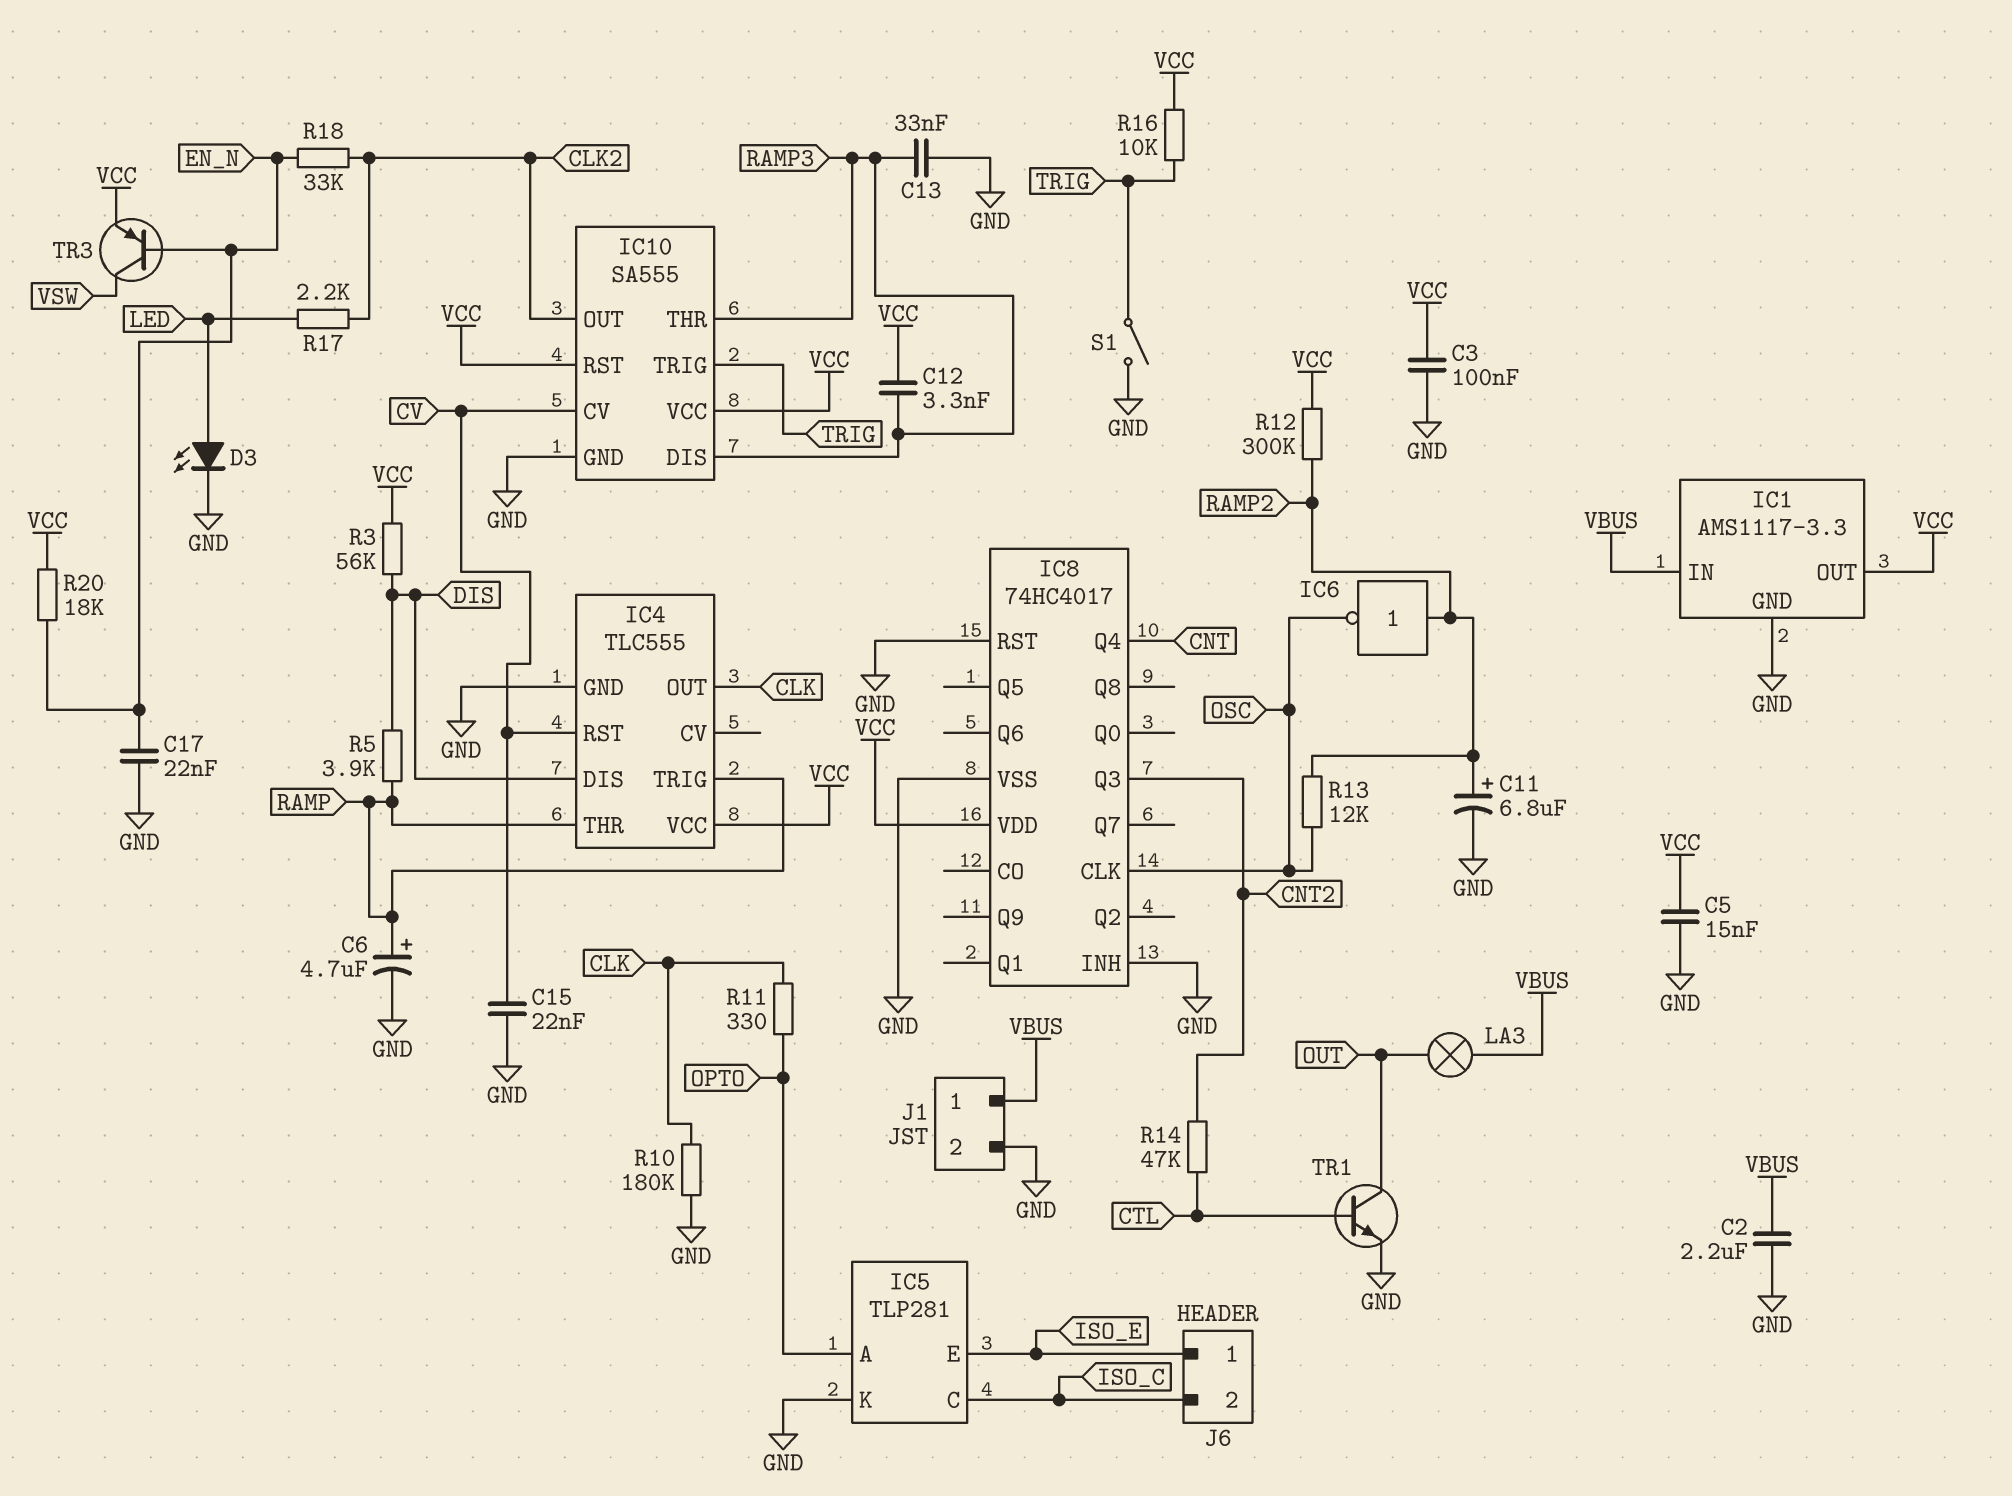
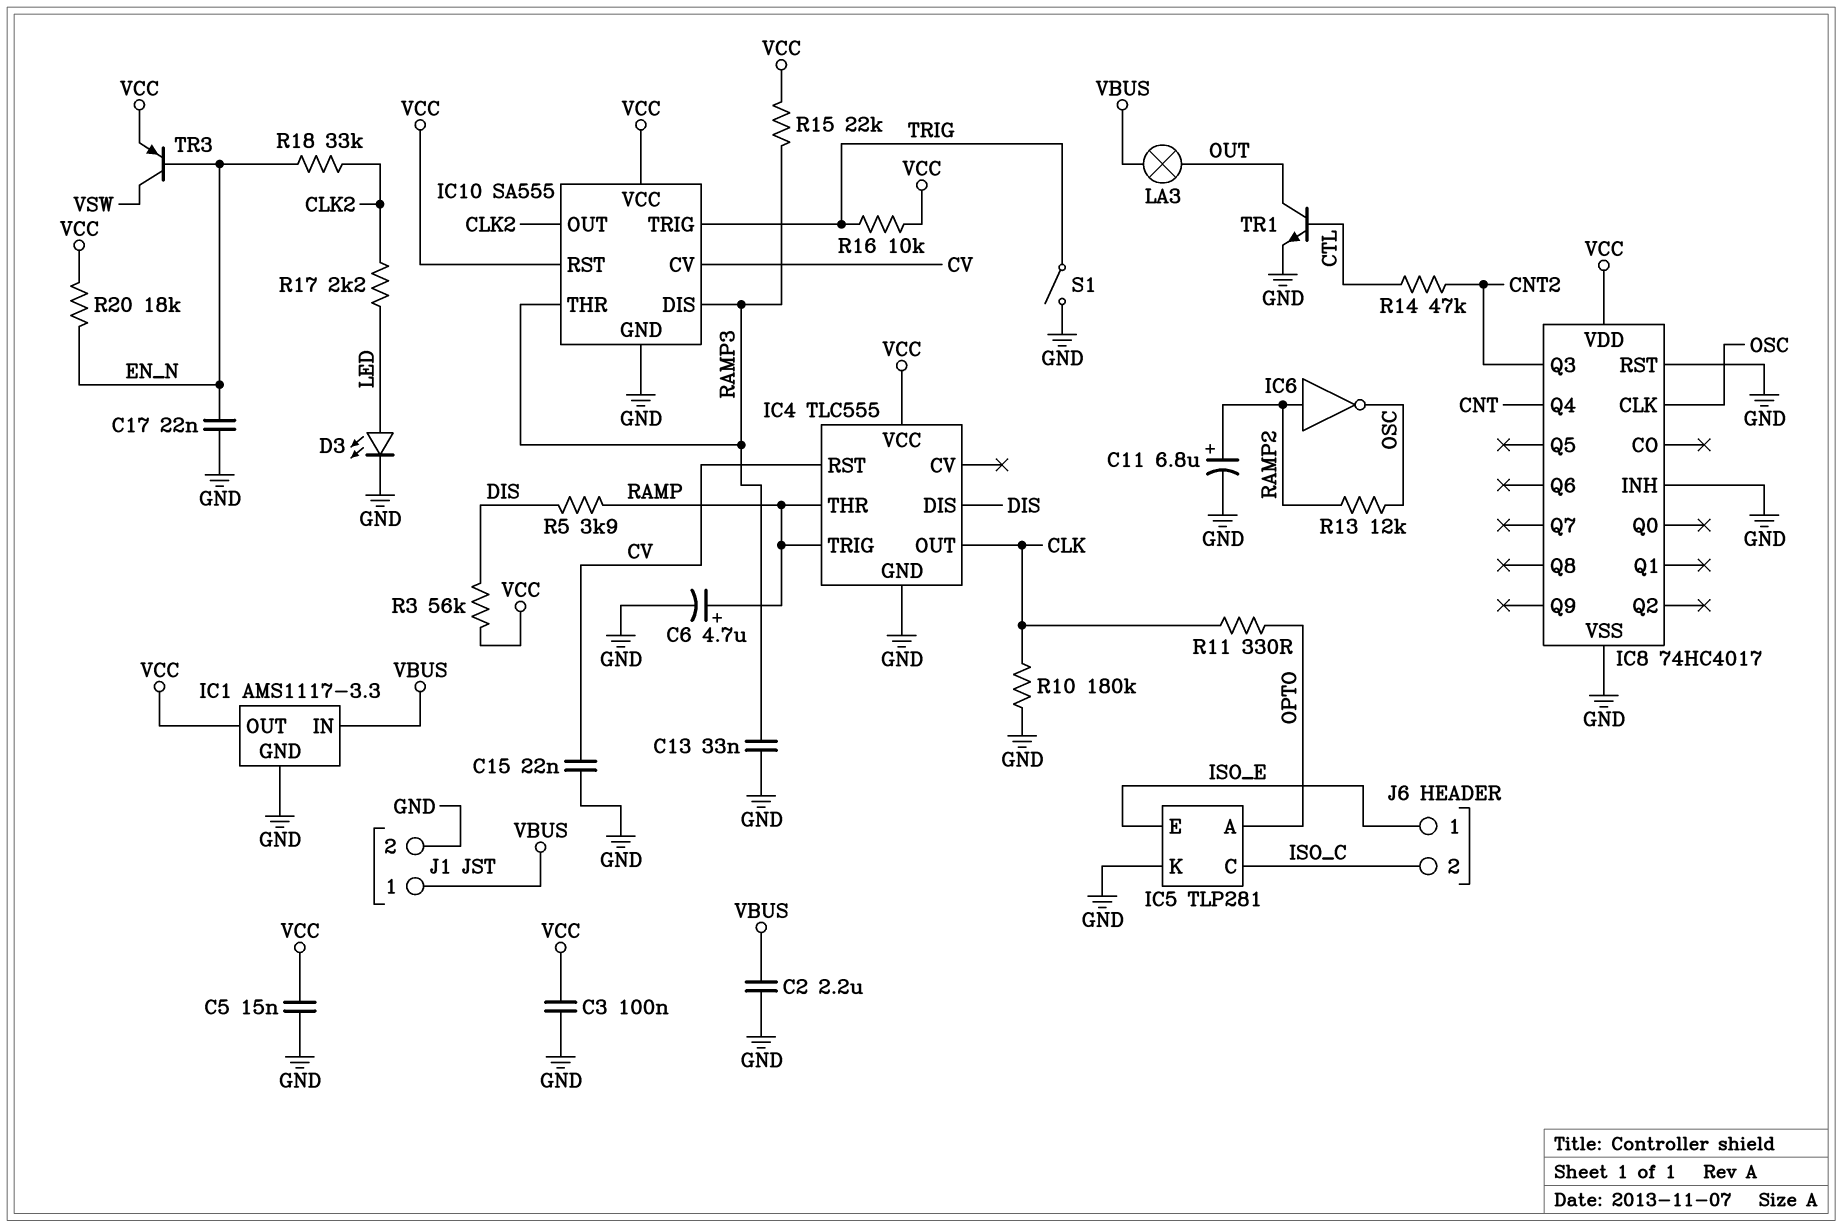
C12: 3.3nF (RAMP3, VCC) -> none
R12: 300k (RAMP2, VCC) -> none
R15: none -> 22k (RAMP3, VCC)

